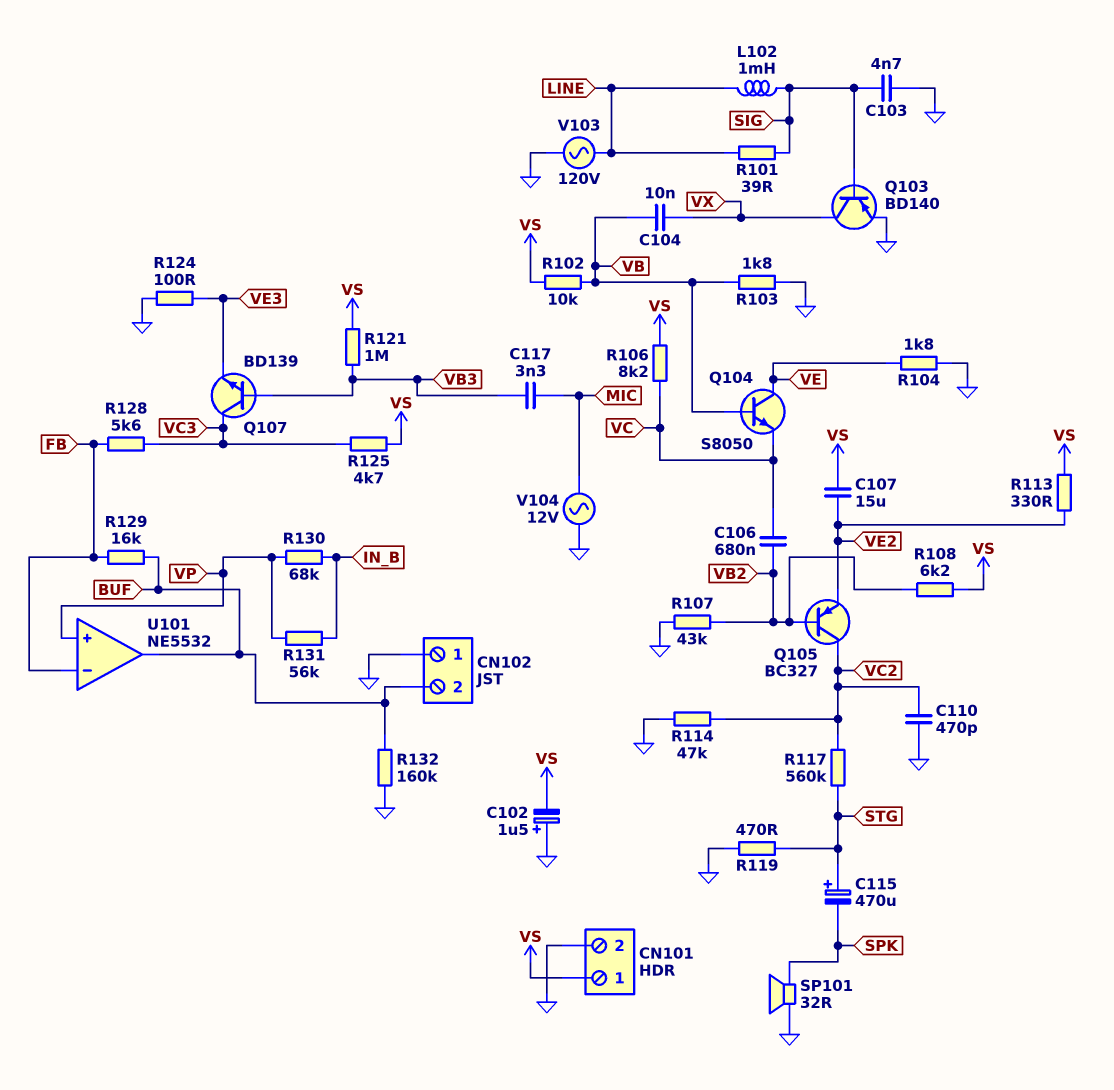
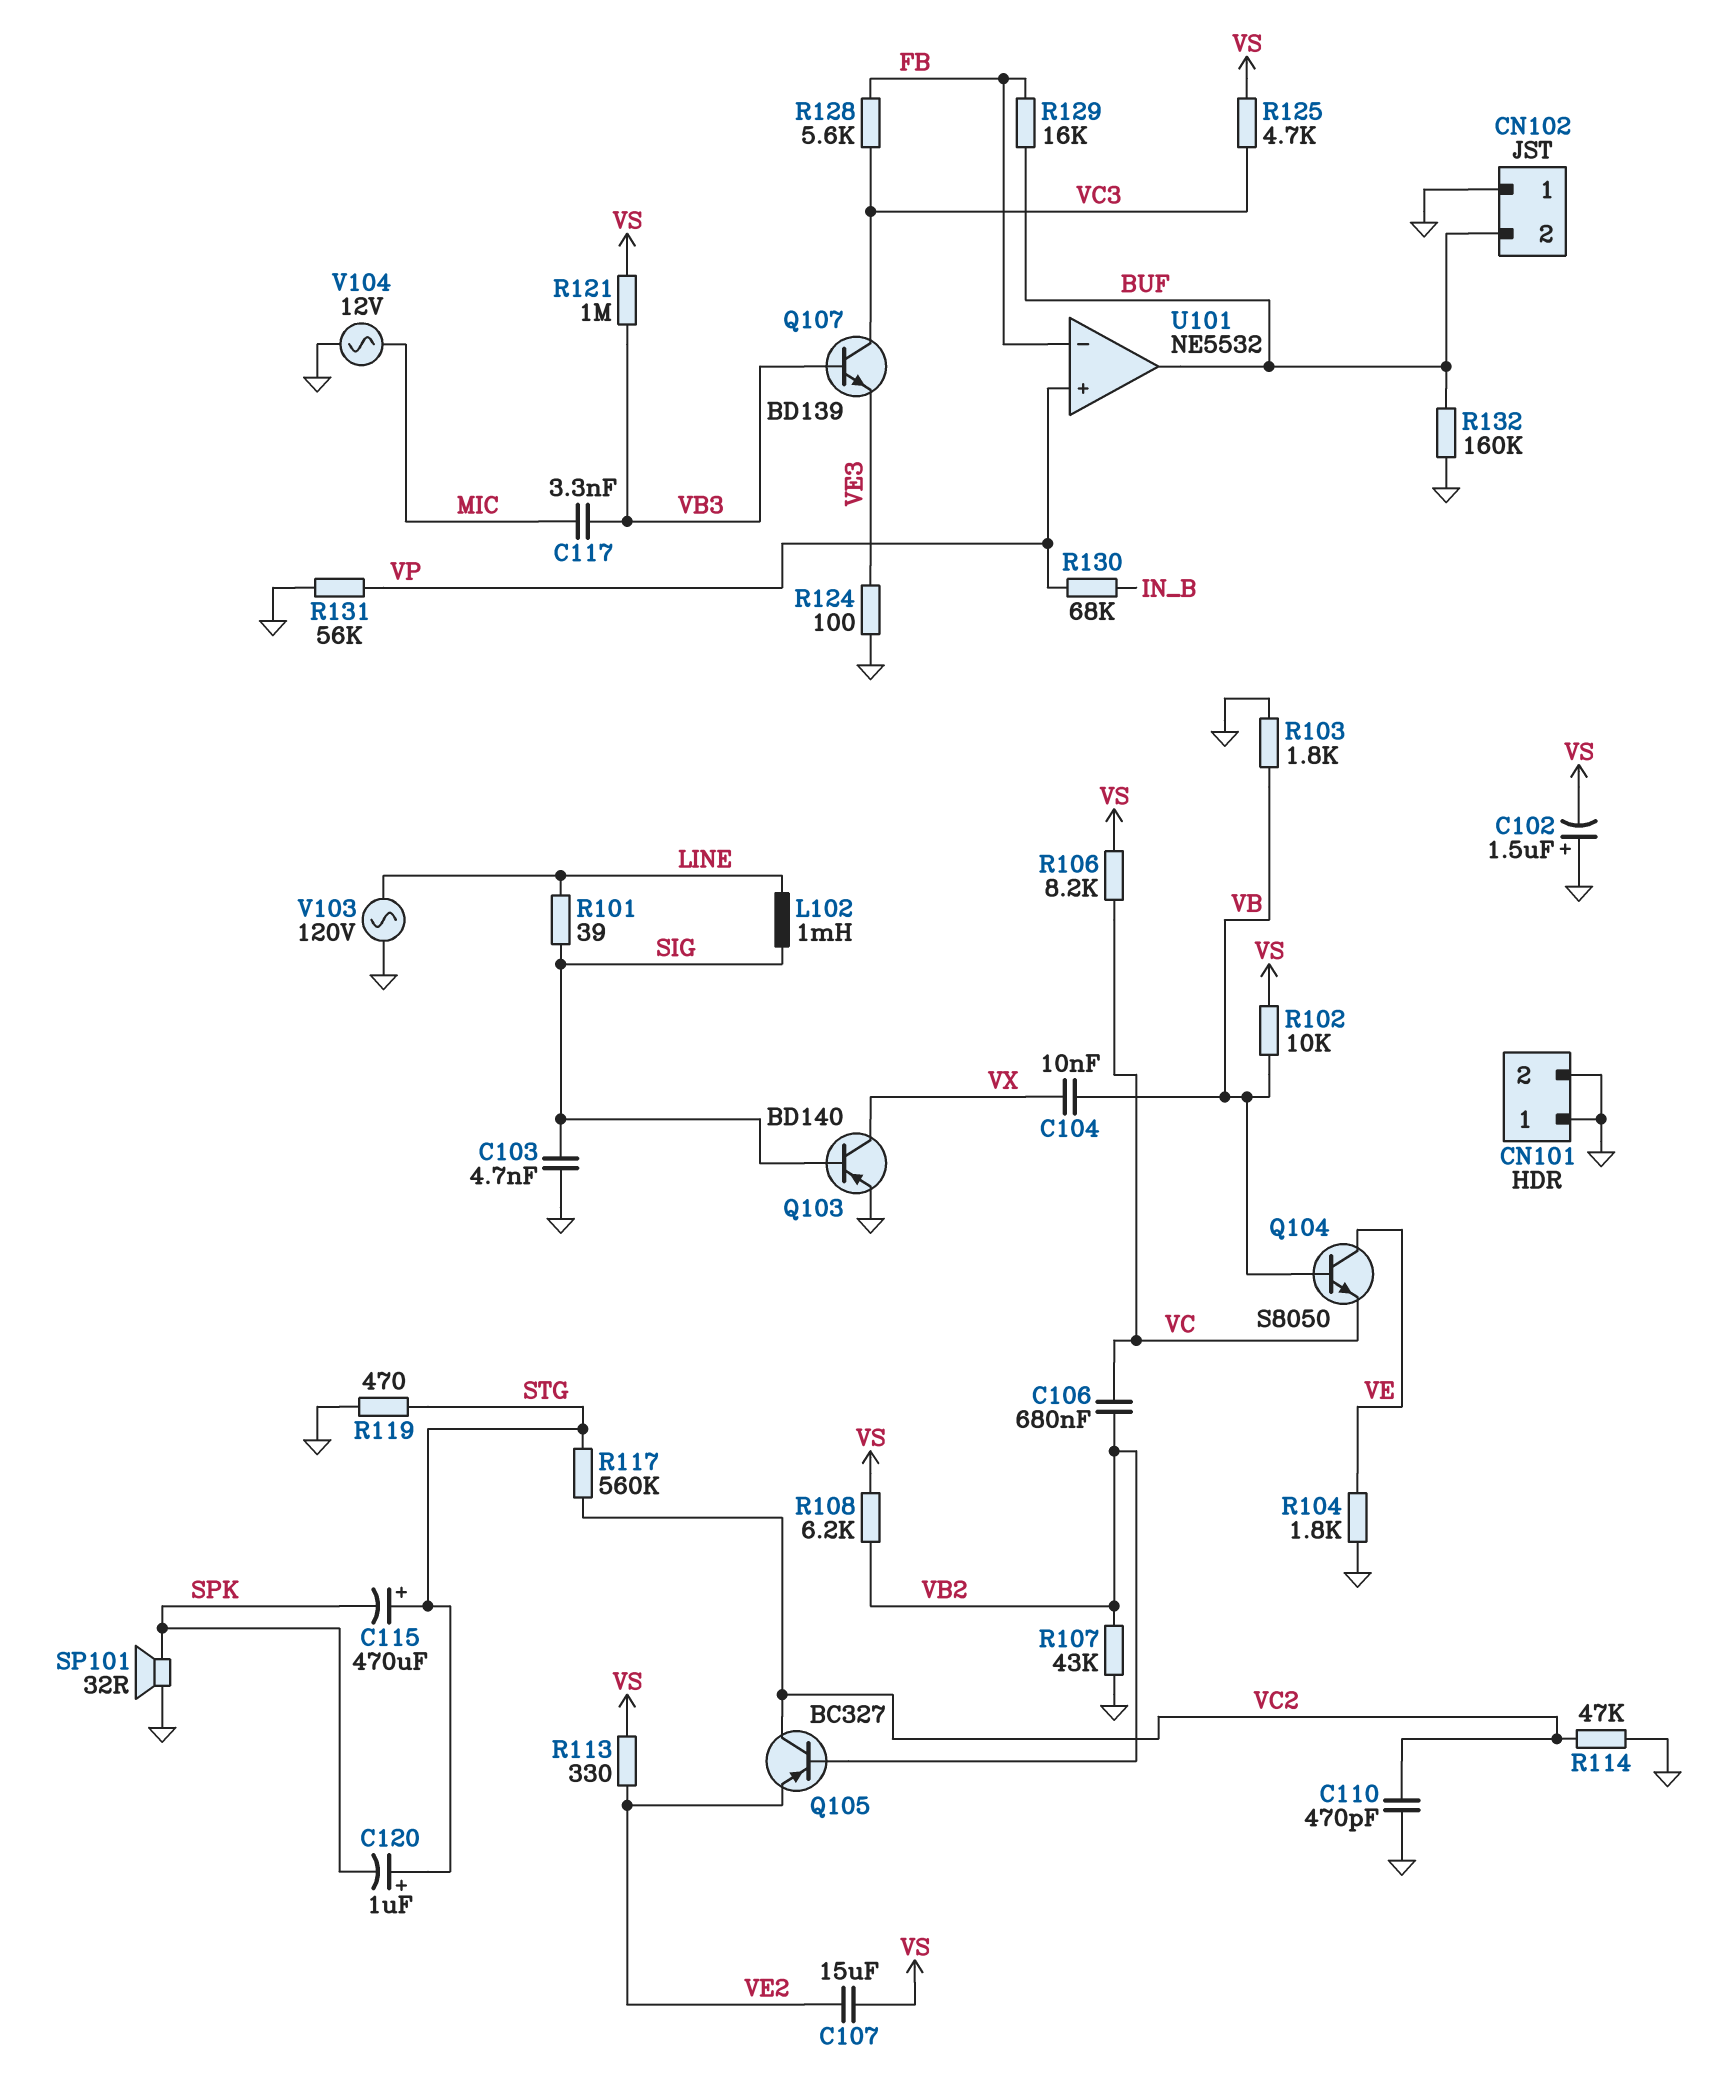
C120: none -> 1uF (plus STG, minus SPK)
CN101 pin 1: VS -> GND
R131: 56k (IN_B, VP) -> 56k (GND, VP)

